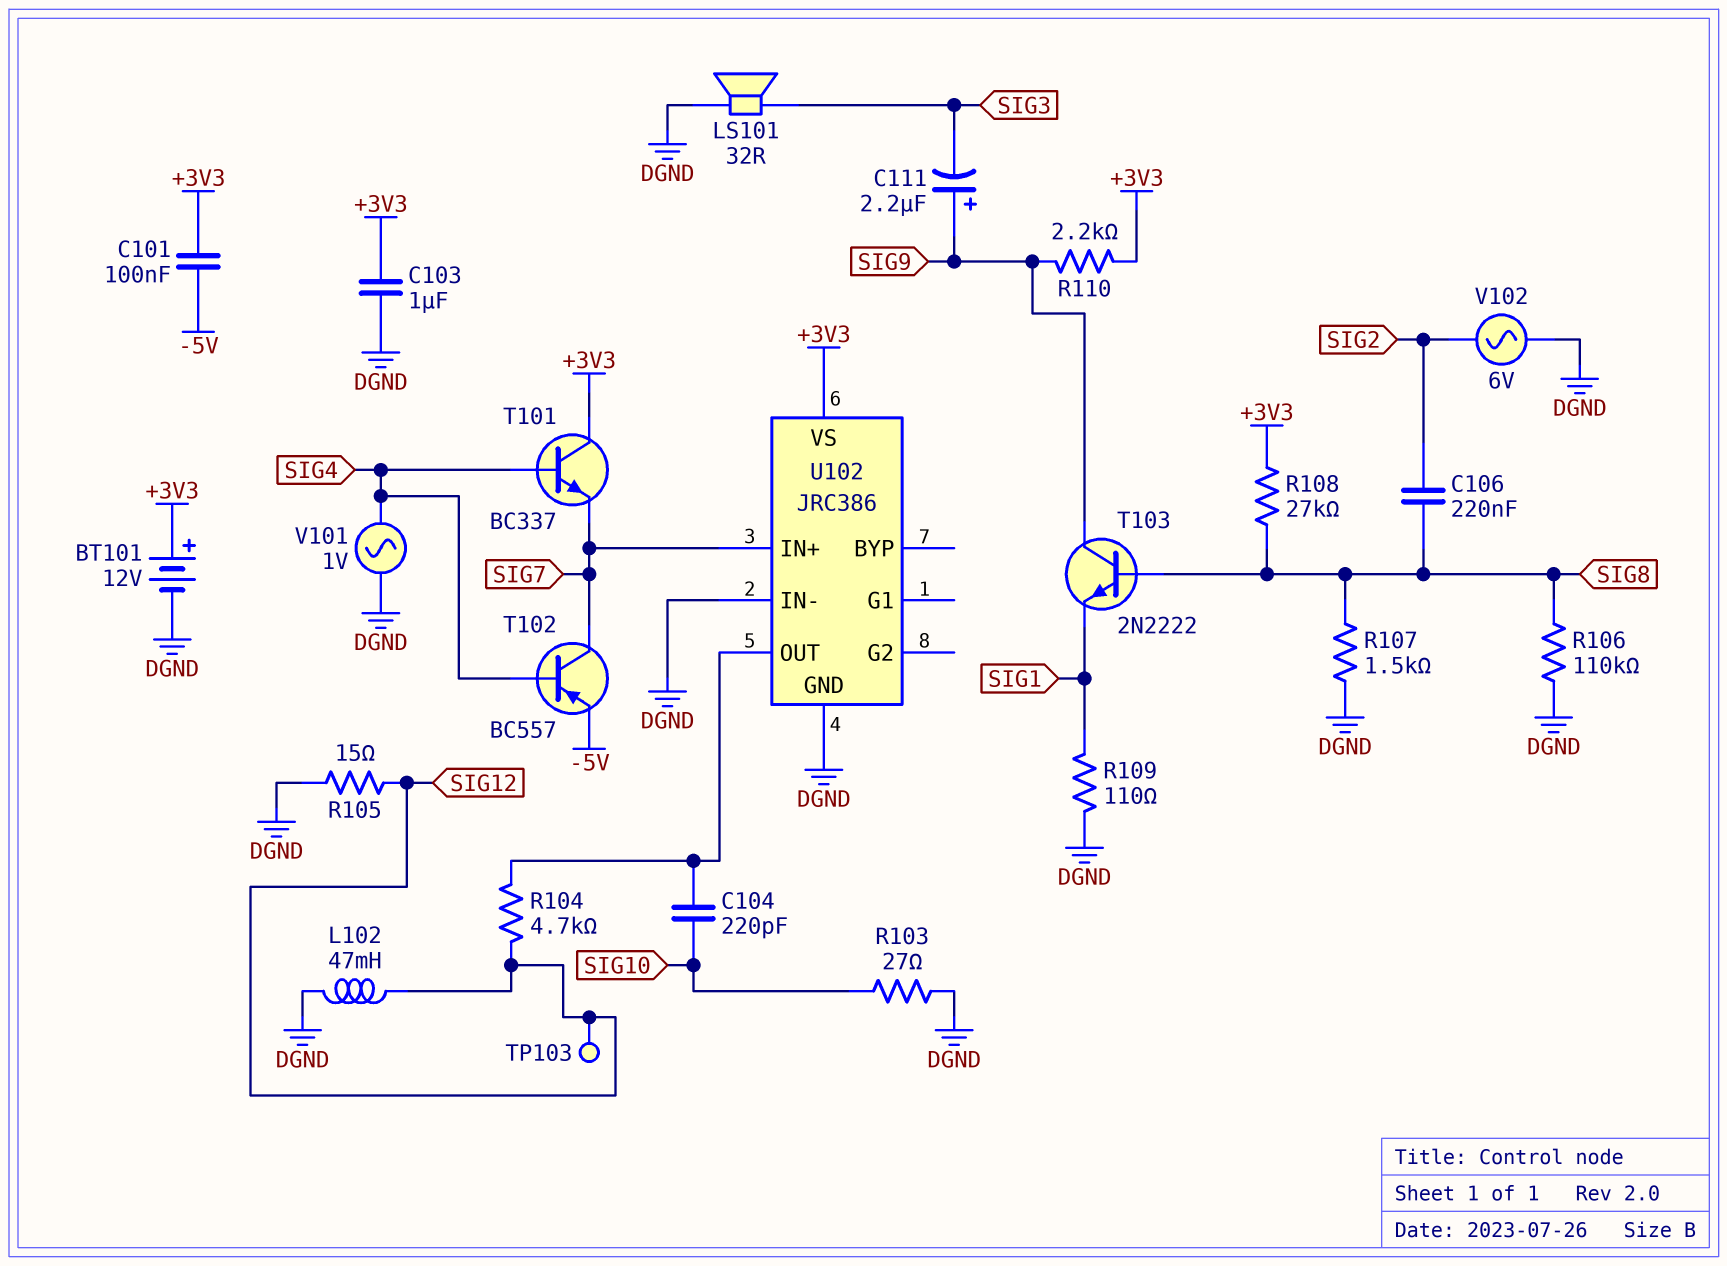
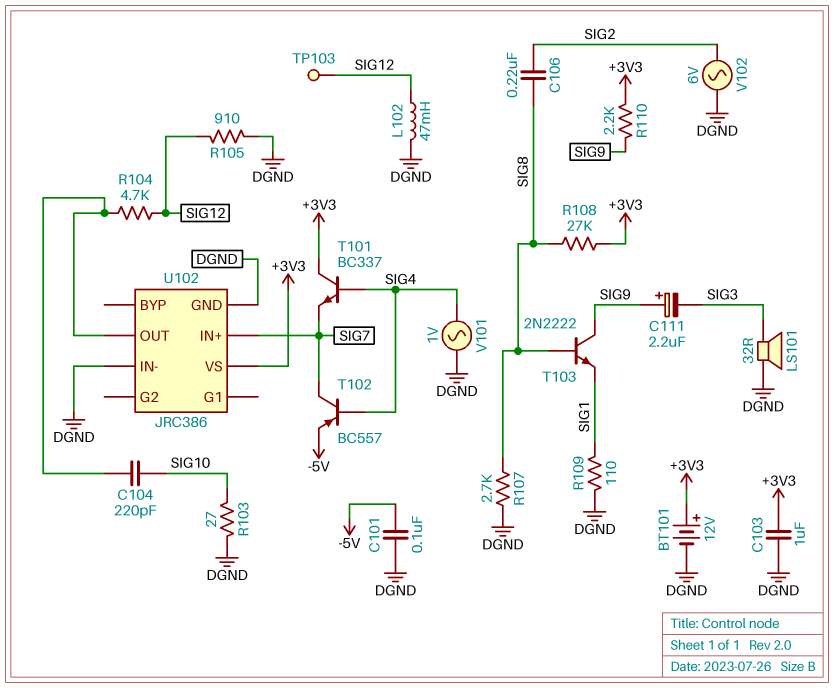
C101: 100nF (+3V3, -5V) -> 100nF (-5V, DGND)
R105: 15 (DGND, SIG12) -> 910 (DGND, SIG12)
R106: 110k (DGND, SIG8) -> none
R107: 1.5k (DGND, SIG8) -> 2.7k (DGND, SIG8)

